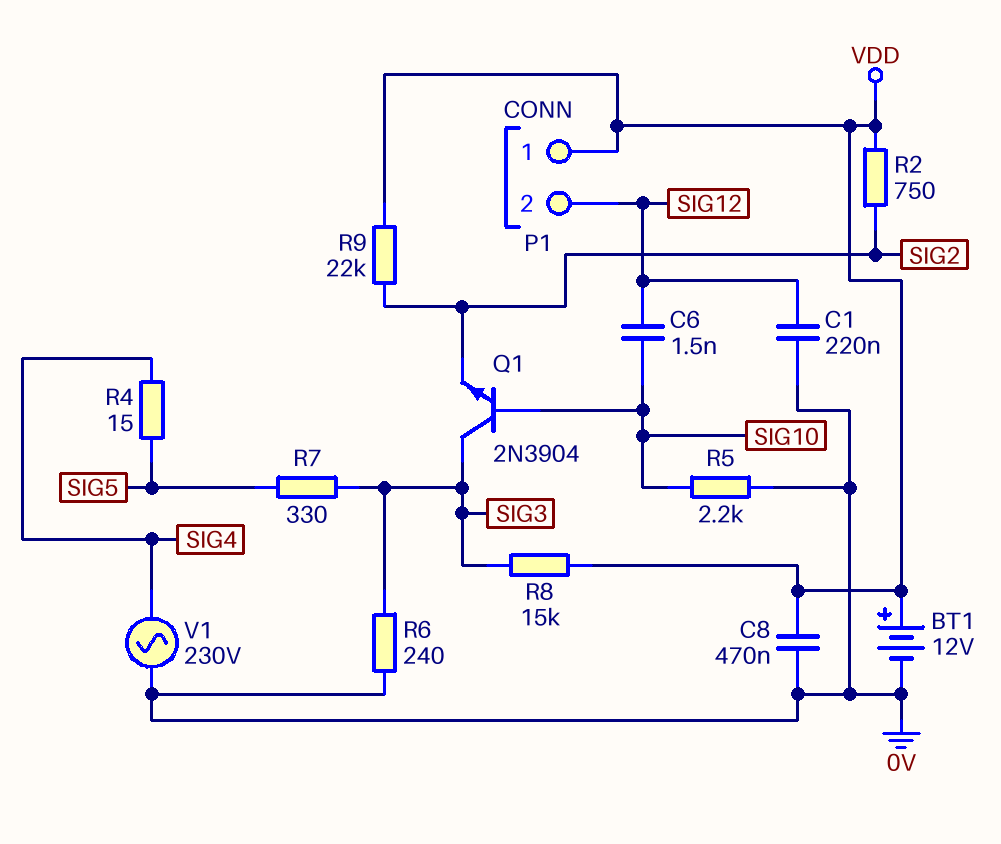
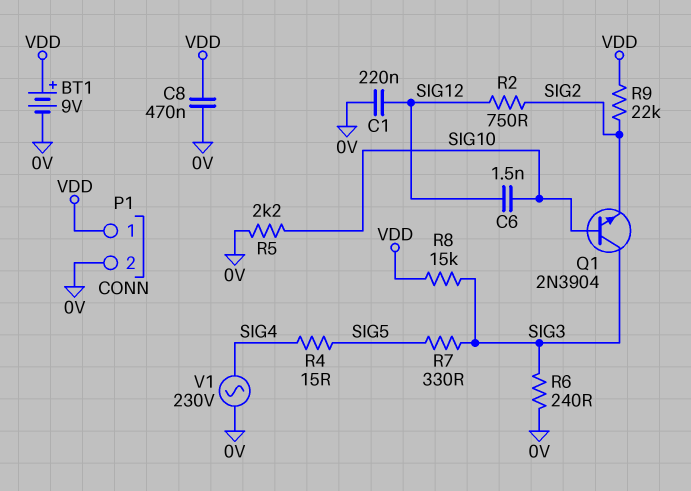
BT1: 12V (plus VDD, minus 0V) -> 9V (plus VDD, minus 0V)
P1 pin 2: SIG12 -> 0V
R2: 750 (SIG2, VDD) -> 750 (SIG2, SIG12)

